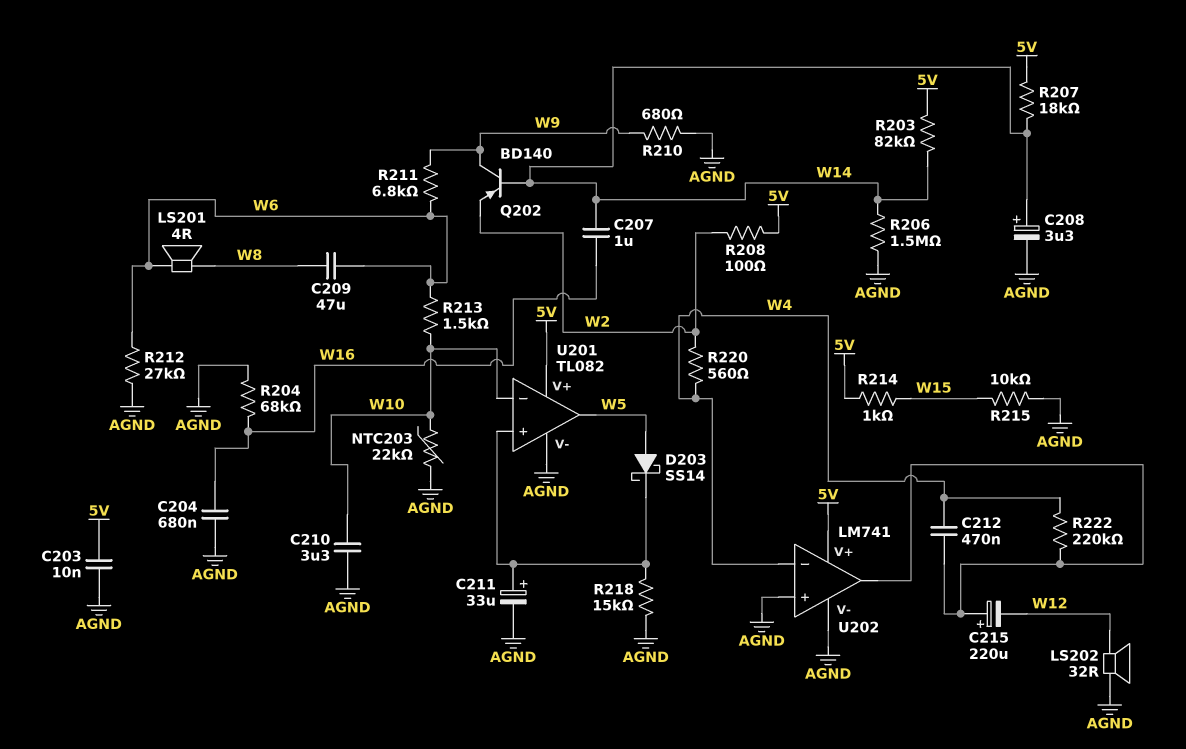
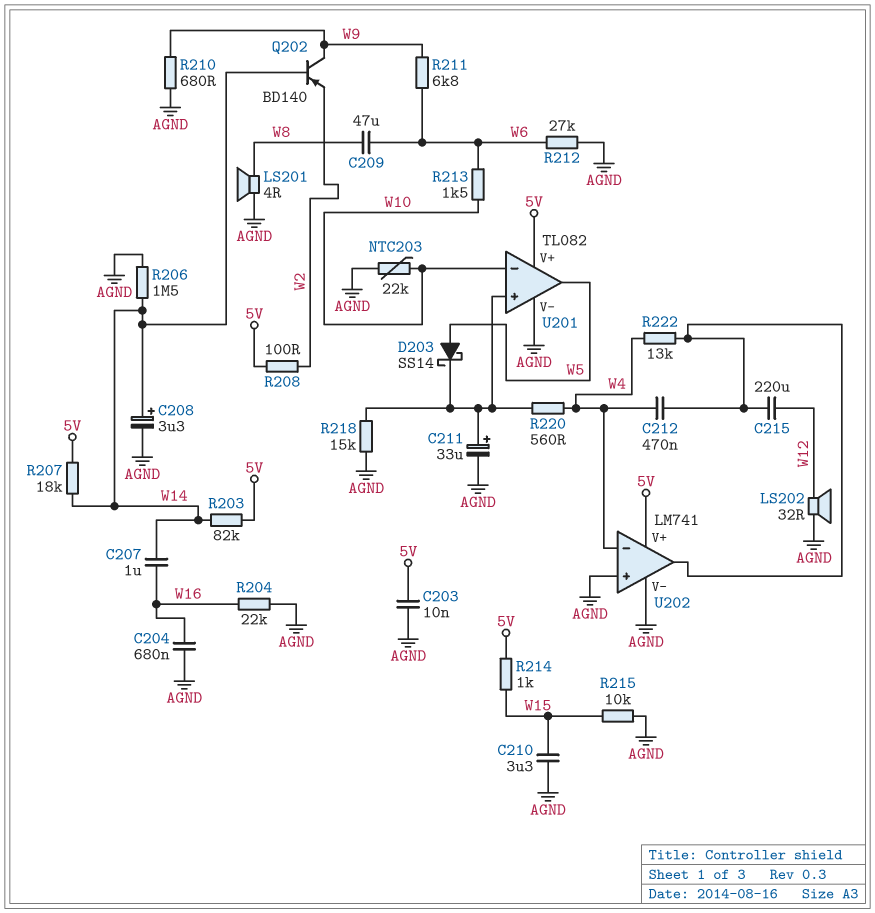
C210: 3.3uF (AGND, W10) -> 3.3uF (AGND, W15)
C215: 220uF (plus U202/out, minus W12) -> 220uF (U202/out, W12)
LS201: speaker 4R (W6, W8) -> speaker 4R (AGND, W8)
R204: 68k (AGND, W16) -> 22k (AGND, W16)
R220: 560 (W2, W4) -> 560 (U201/in+, W4)
R222: 220k (U202/out, W4) -> 13k (U202/out, W4)

